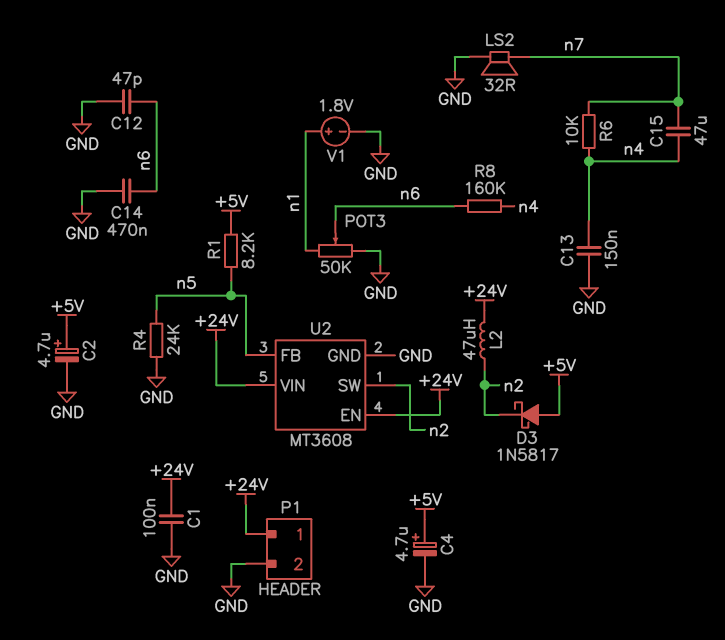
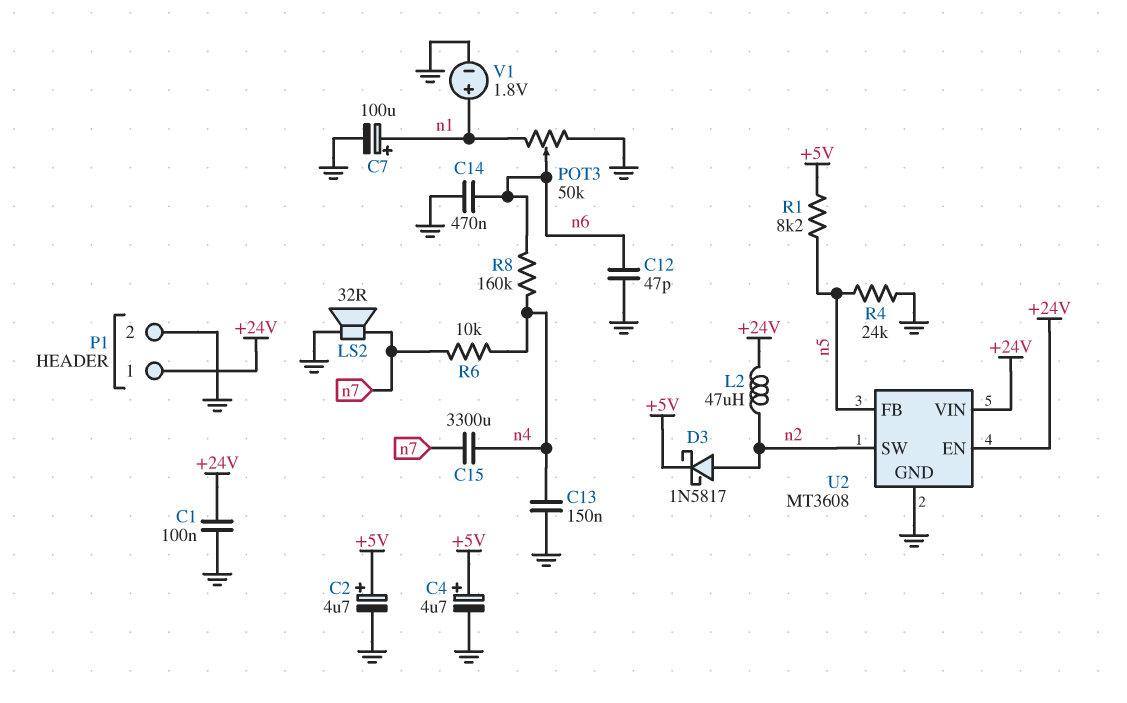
C7: none -> 100uF (plus n1, minus GND)
C15: 47uF (n4, n7) -> 3300uF (n4, n7)
D3: schottky 1N5817 (A +5V, K n2) -> schottky 1N5817 (A n2, K +5V)

